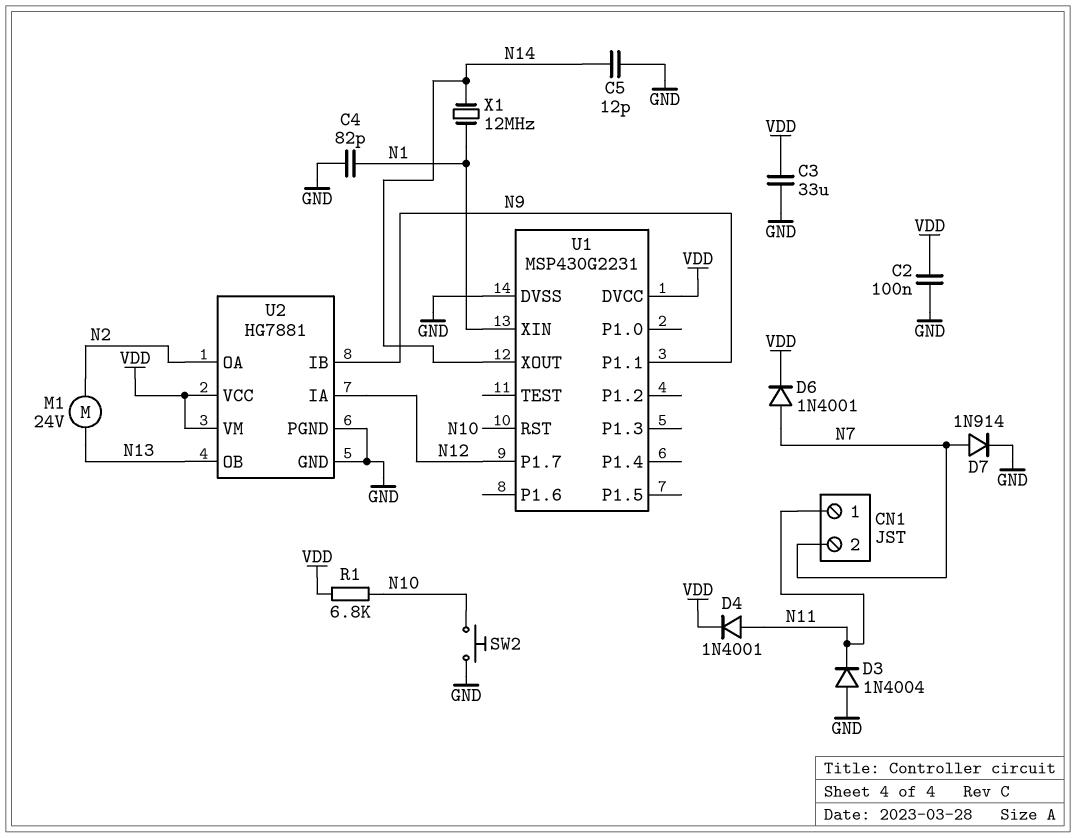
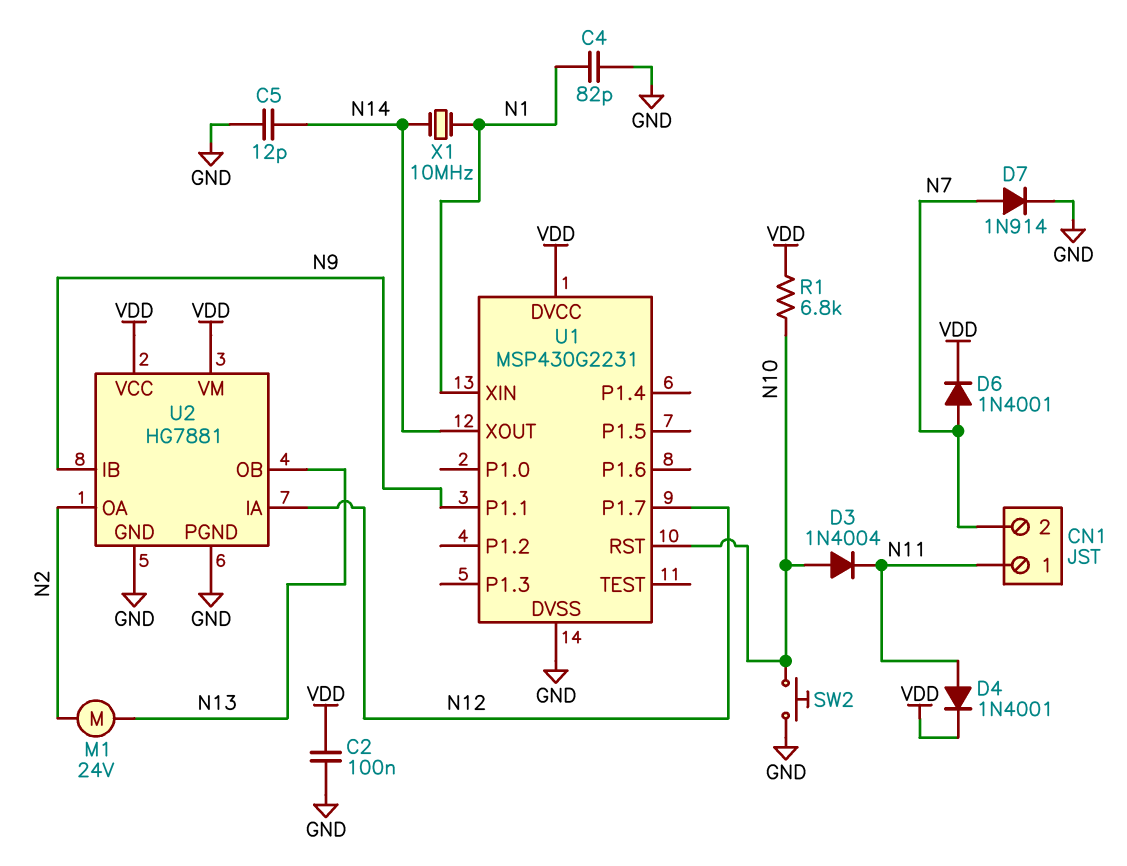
C3: 33uF (GND, VDD) -> none
D3: diode 1N4004 (A GND, K N11) -> diode 1N4004 (A N10, K N11)
X1: 12MHz (N1, N14) -> 10MHz (N1, N14)

